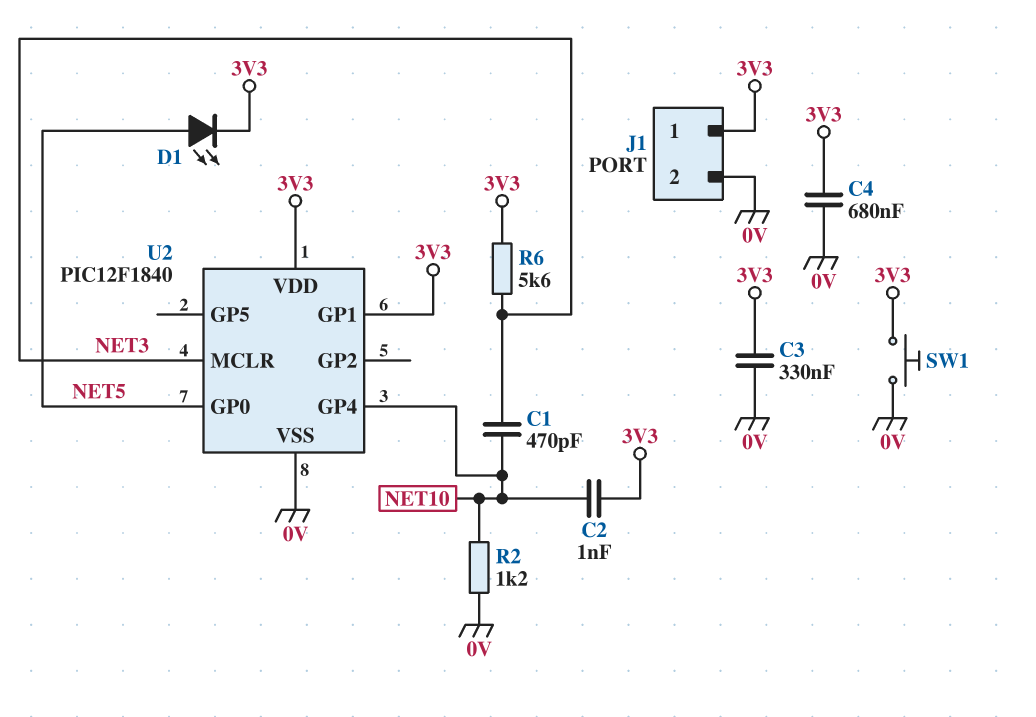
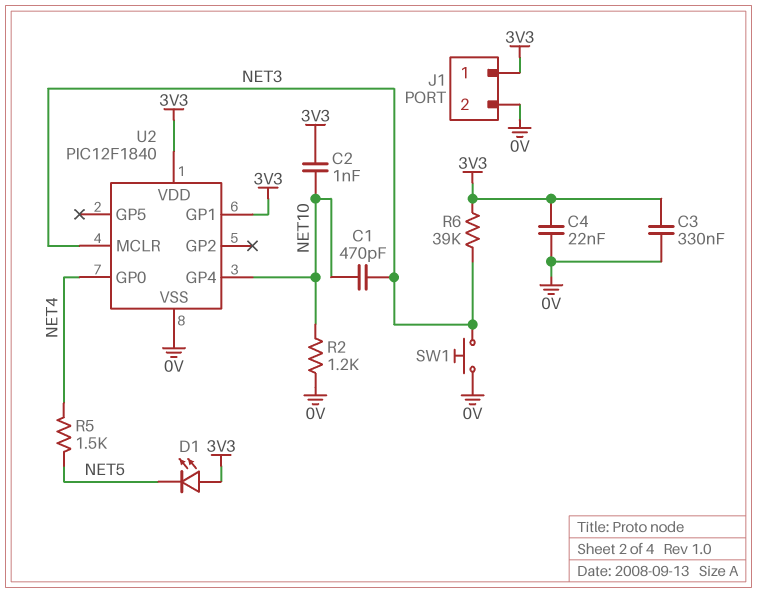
C4: 680nF (0V, 3V3) -> 22nF (0V, 3V3)
D1: LED (A NET5, K 3V3) -> LED (A 3V3, K NET5)
R5: none -> 1.5k (NET4, NET5)
R6: 5.6k (3V3, NET3) -> 39k (3V3, NET3)
SW1: button (0V, 3V3) -> button (0V, NET3)
U2 pin GP0: NET5 -> NET4

